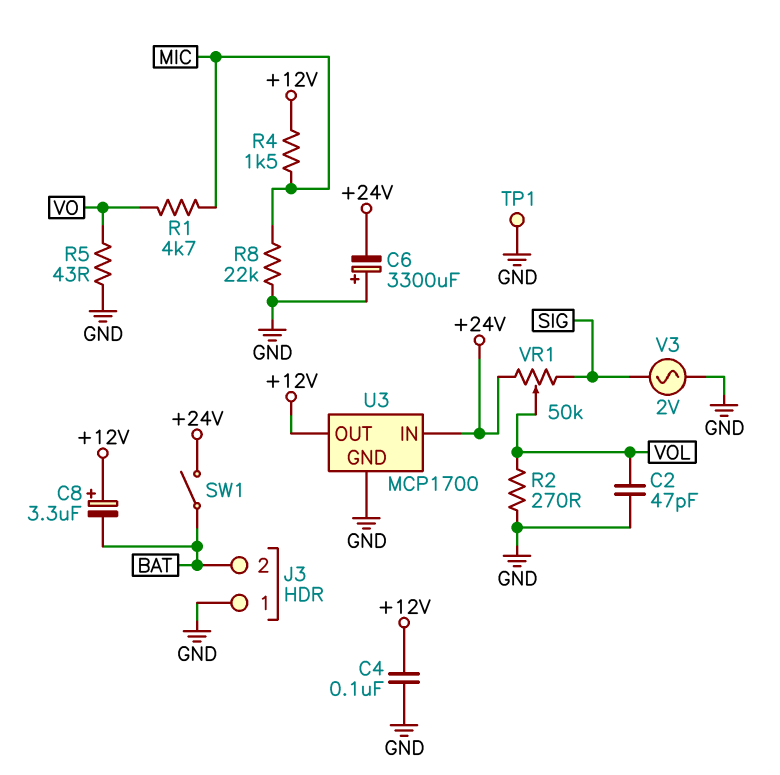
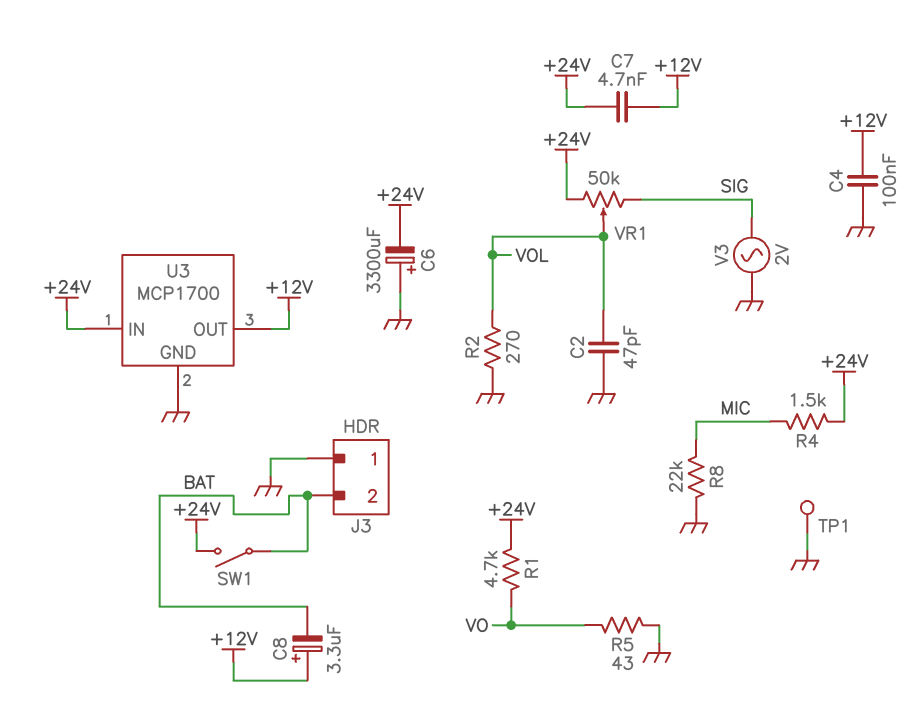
C7: none -> 4.7nF (+12V, +24V)
R1: 4.7k (MIC, VO) -> 4.7k (+24V, VO)
R4: 1.5k (+12V, MIC) -> 1.5k (+24V, MIC)

